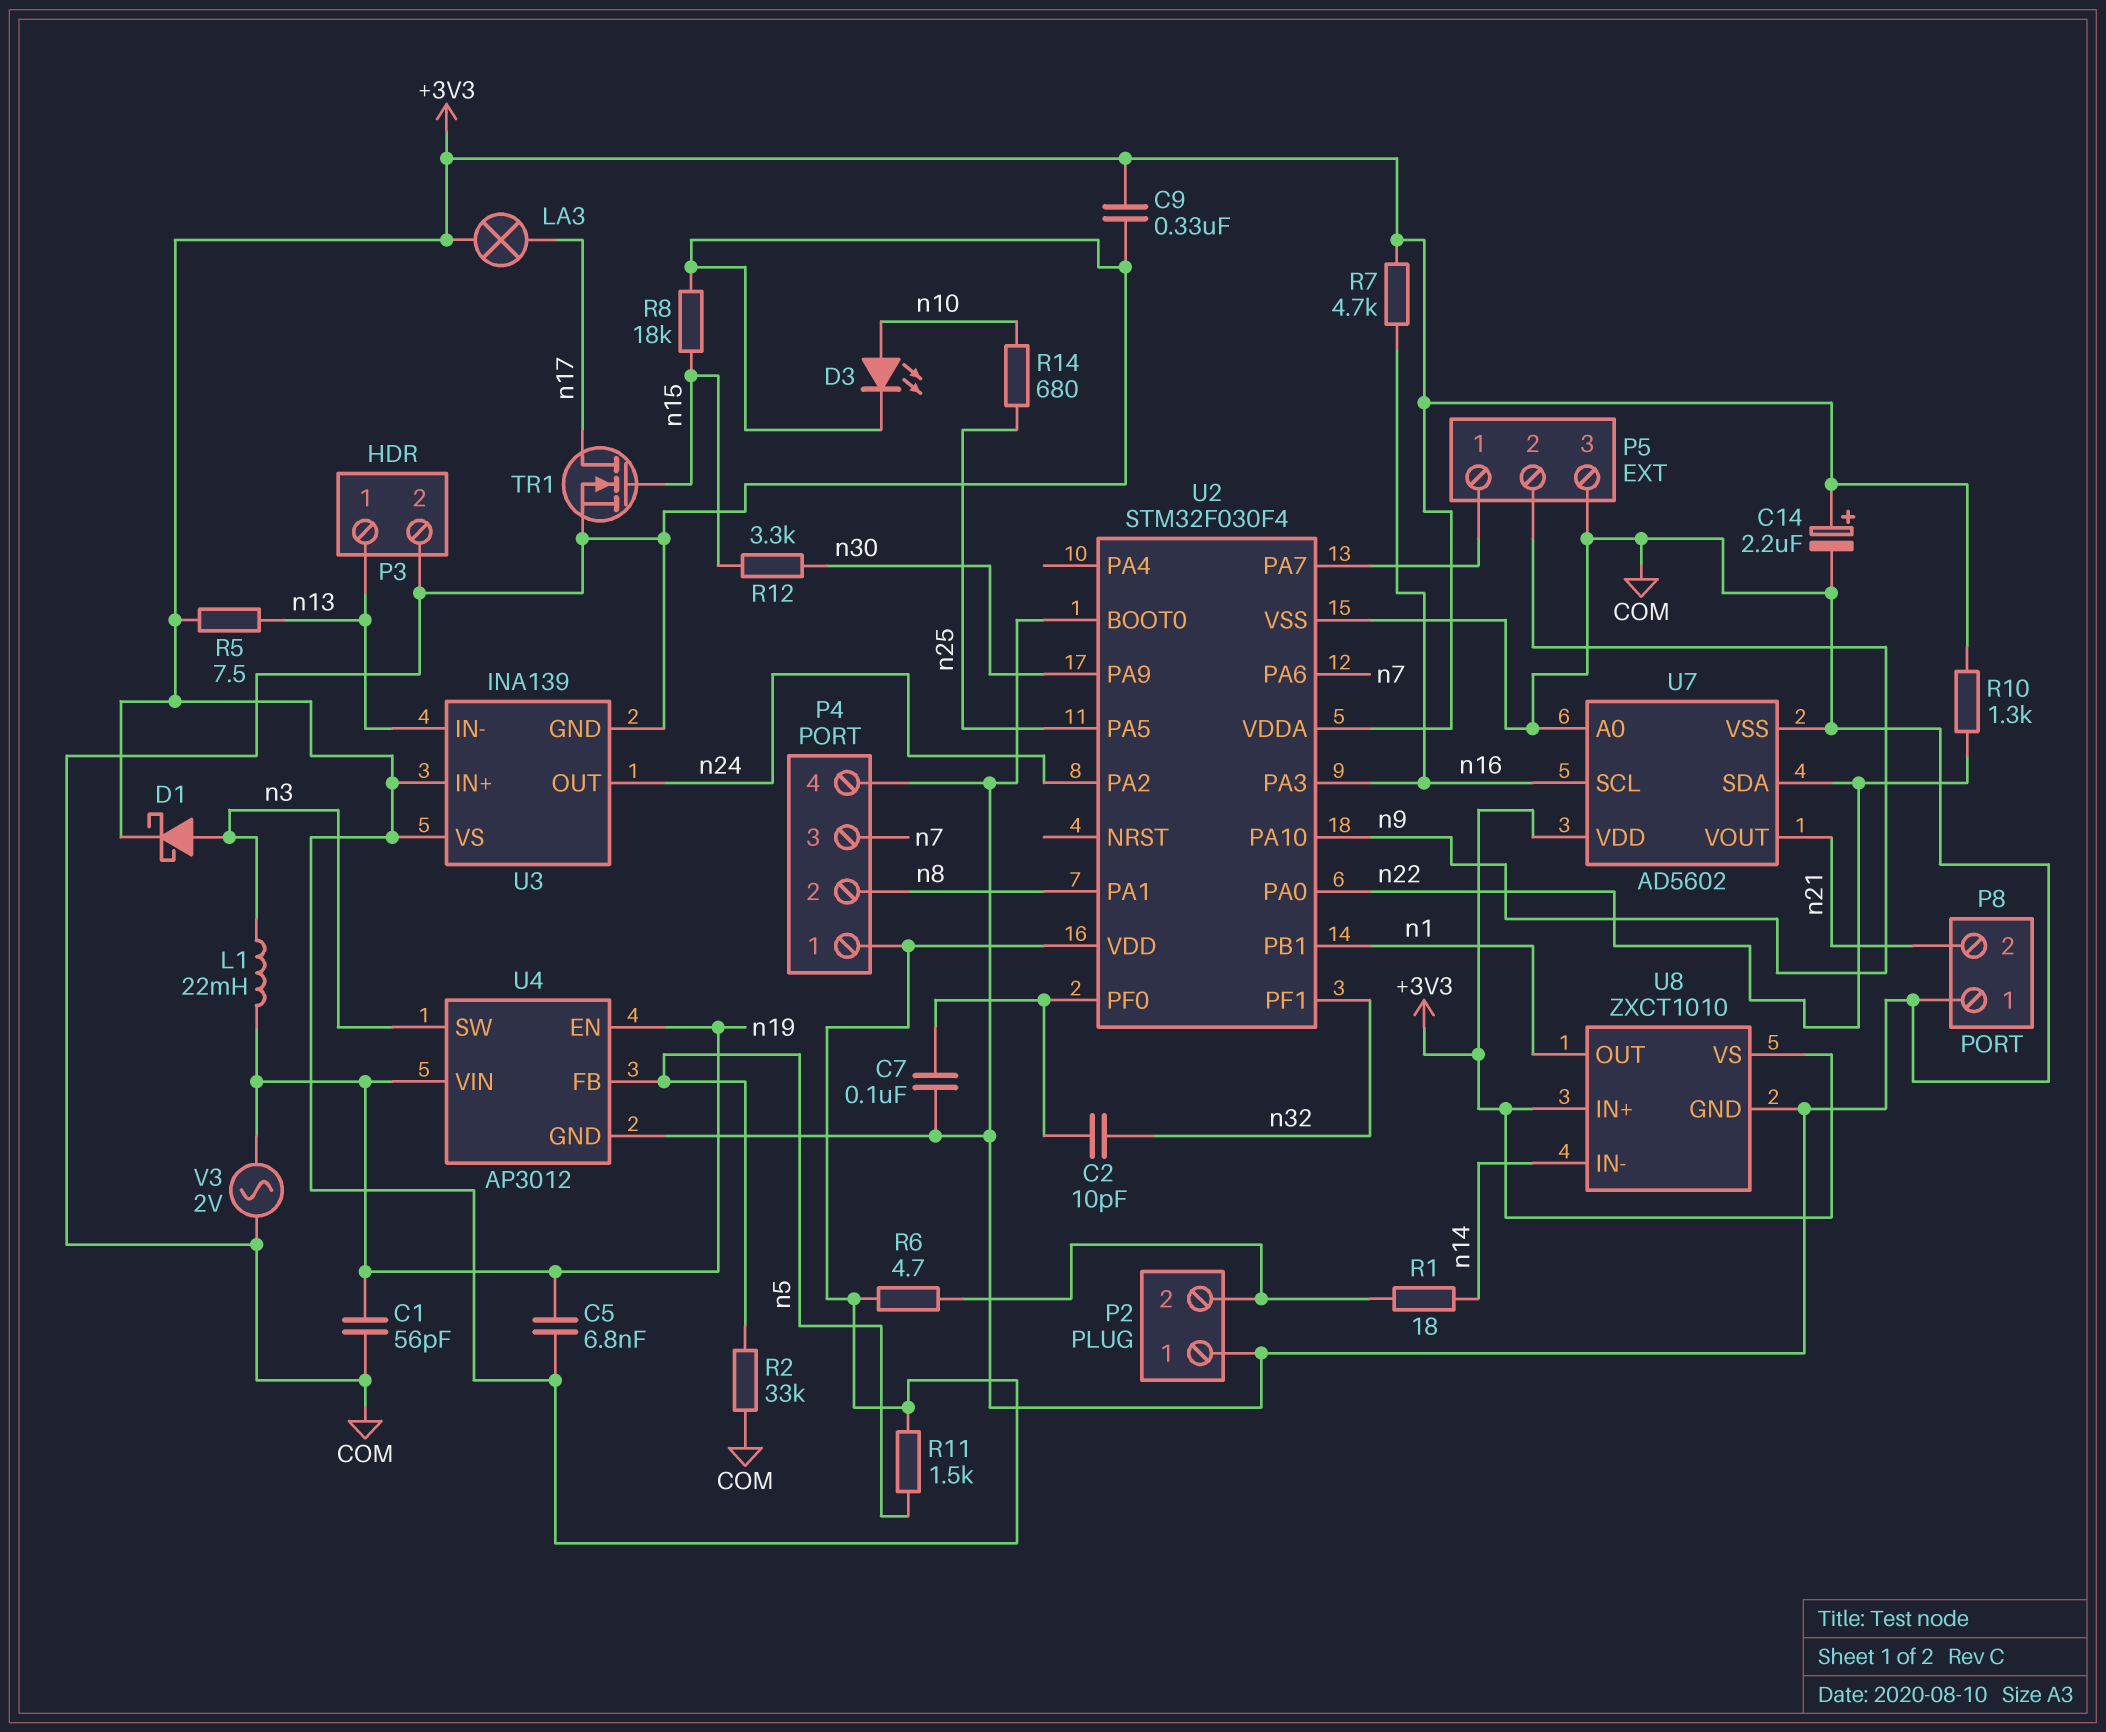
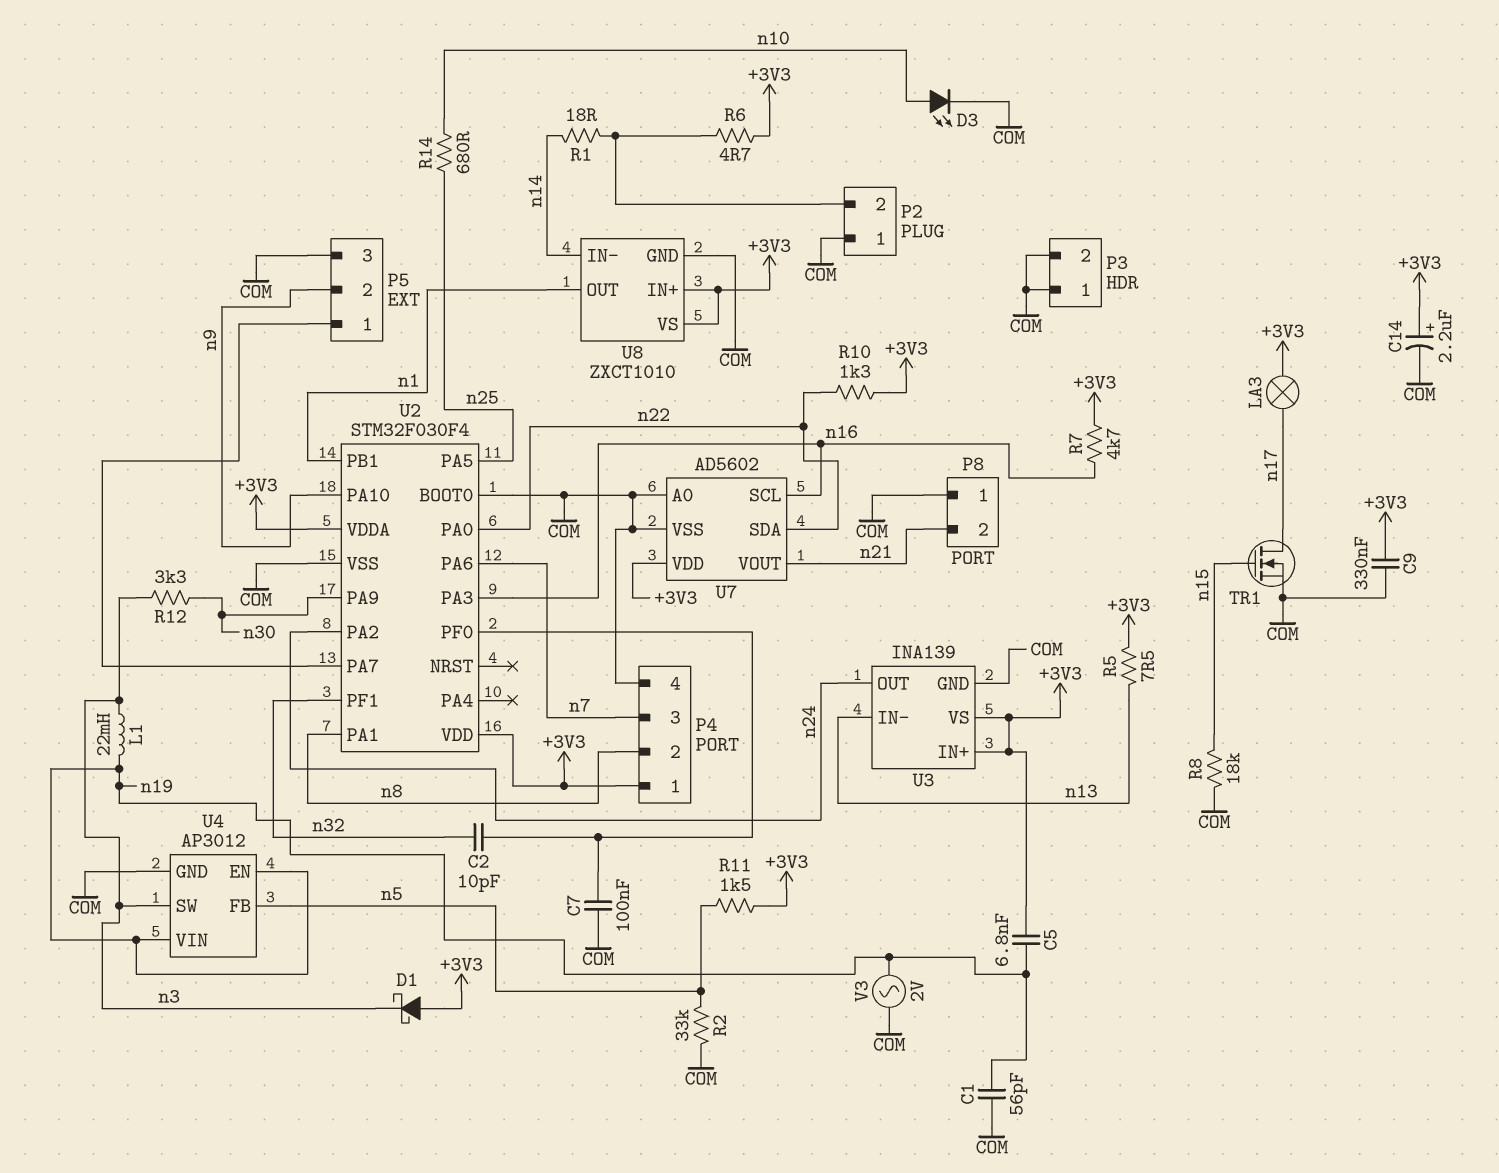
D1: schottky (A n3, K +3V3) -> schottky (A +3V3, K n3)
P3 pin 1: n13 -> COM
R12: 3.3k (n15, n30) -> 3.3k (n3, n30)

